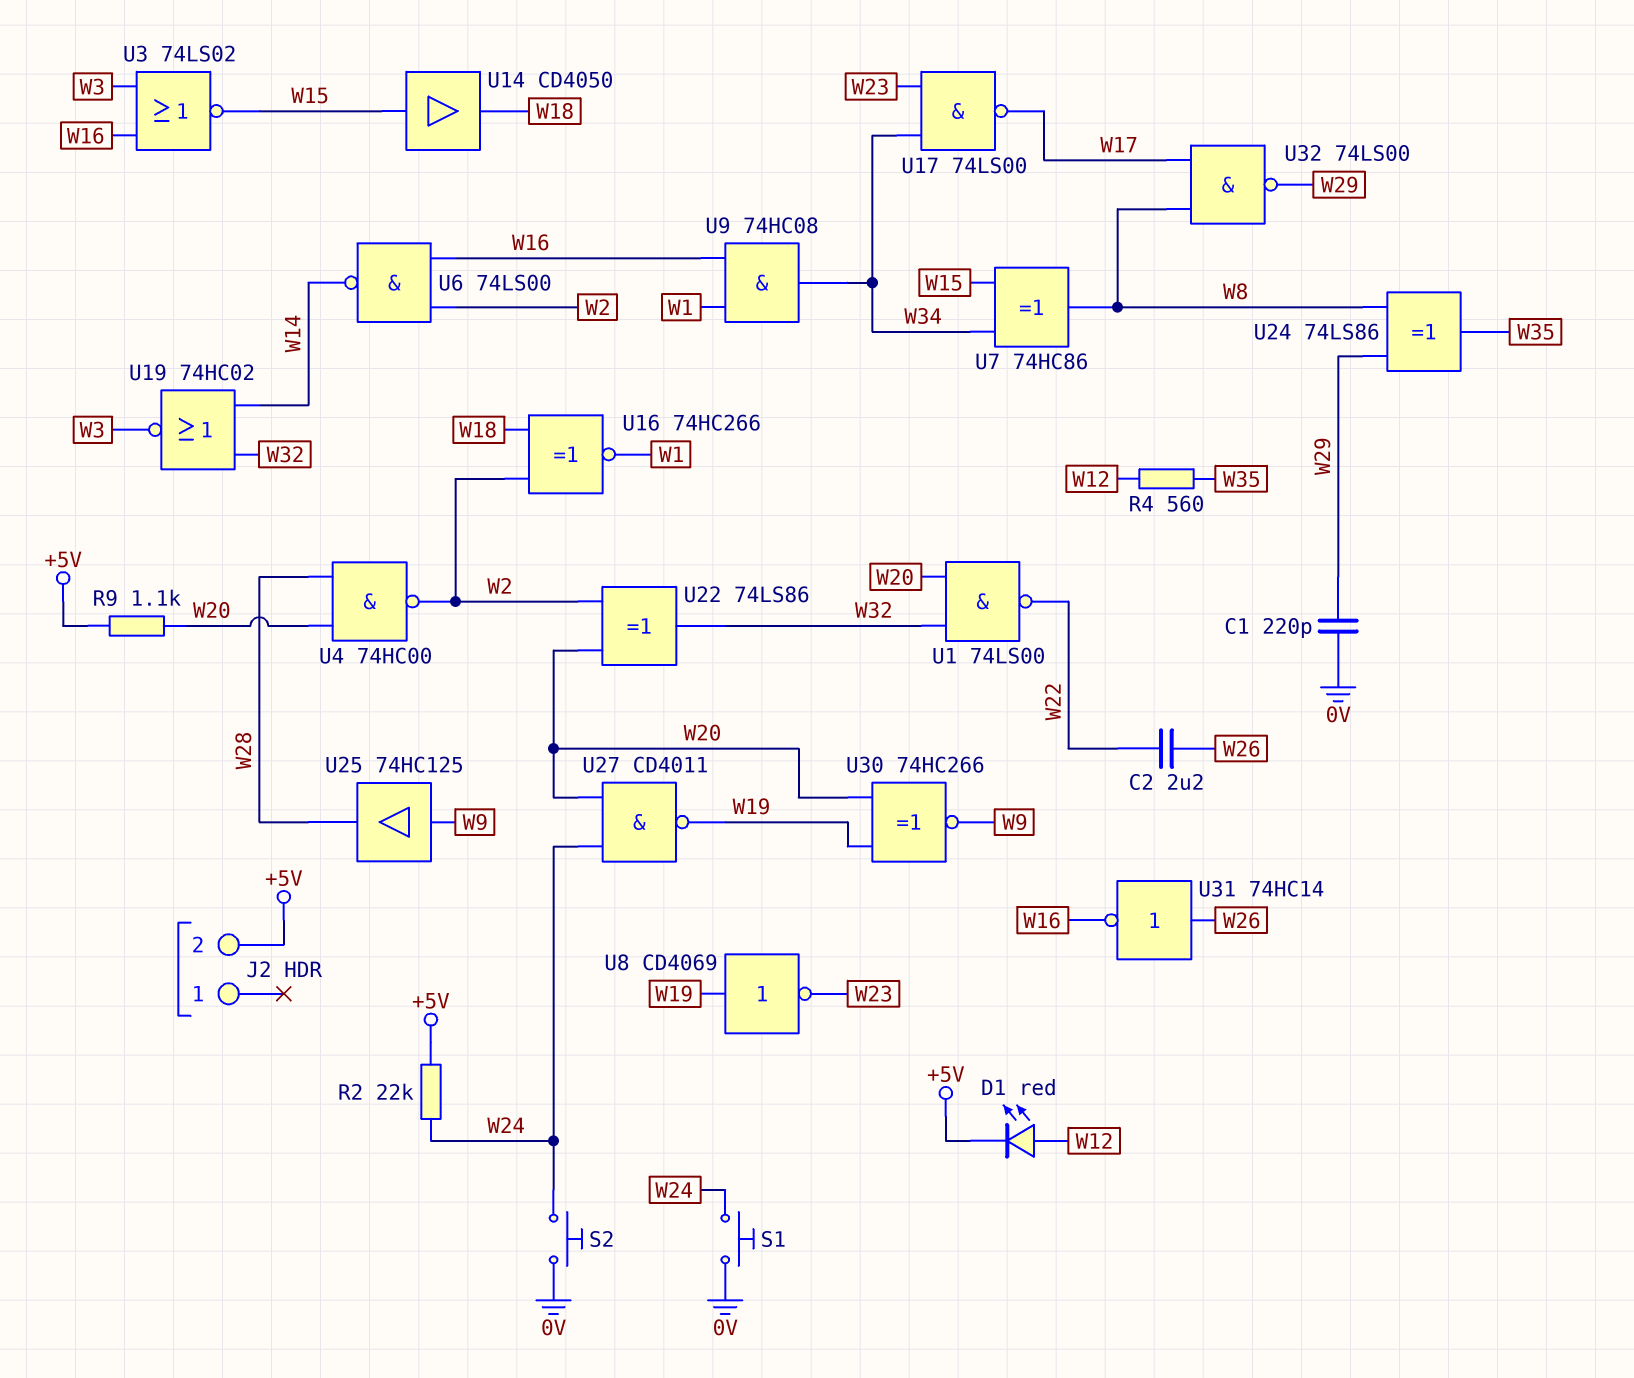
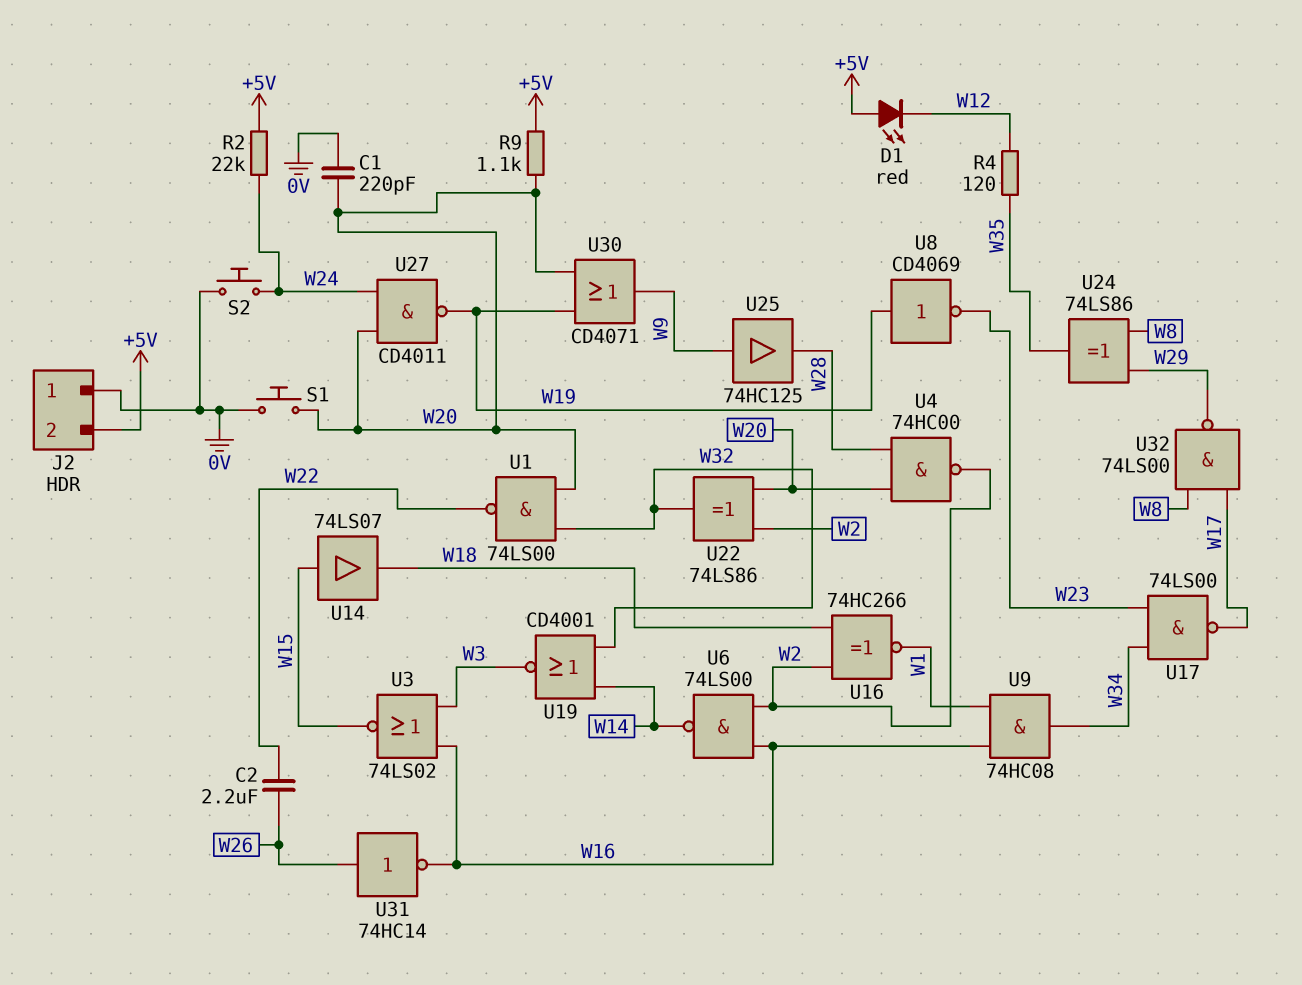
C1: 220pF (0V, W29) -> 220pF (0V, W20)
D1: LED red (A W12, K +5V) -> LED red (A +5V, K W12)
J2 pin 1: none -> 0V
R4: 560 (W12, W35) -> 120 (W12, W35)
S1: button (0V, W24) -> button (0V, W20)
U7: XOR 74HC86 (in W15, in W34, out W8) -> none
U14: buffer CD4050 (in W15, out W18) -> buffer 74LS07 (in W15, out W18)
U19: NOR 74HC02 (in W14, in W32, out W3) -> NOR CD4001 (in W14, in W32, out W3)
U30: XNOR 74HC266 (in W19, in W20, out W9) -> OR CD4071 (in W19, in W20, out W9)

